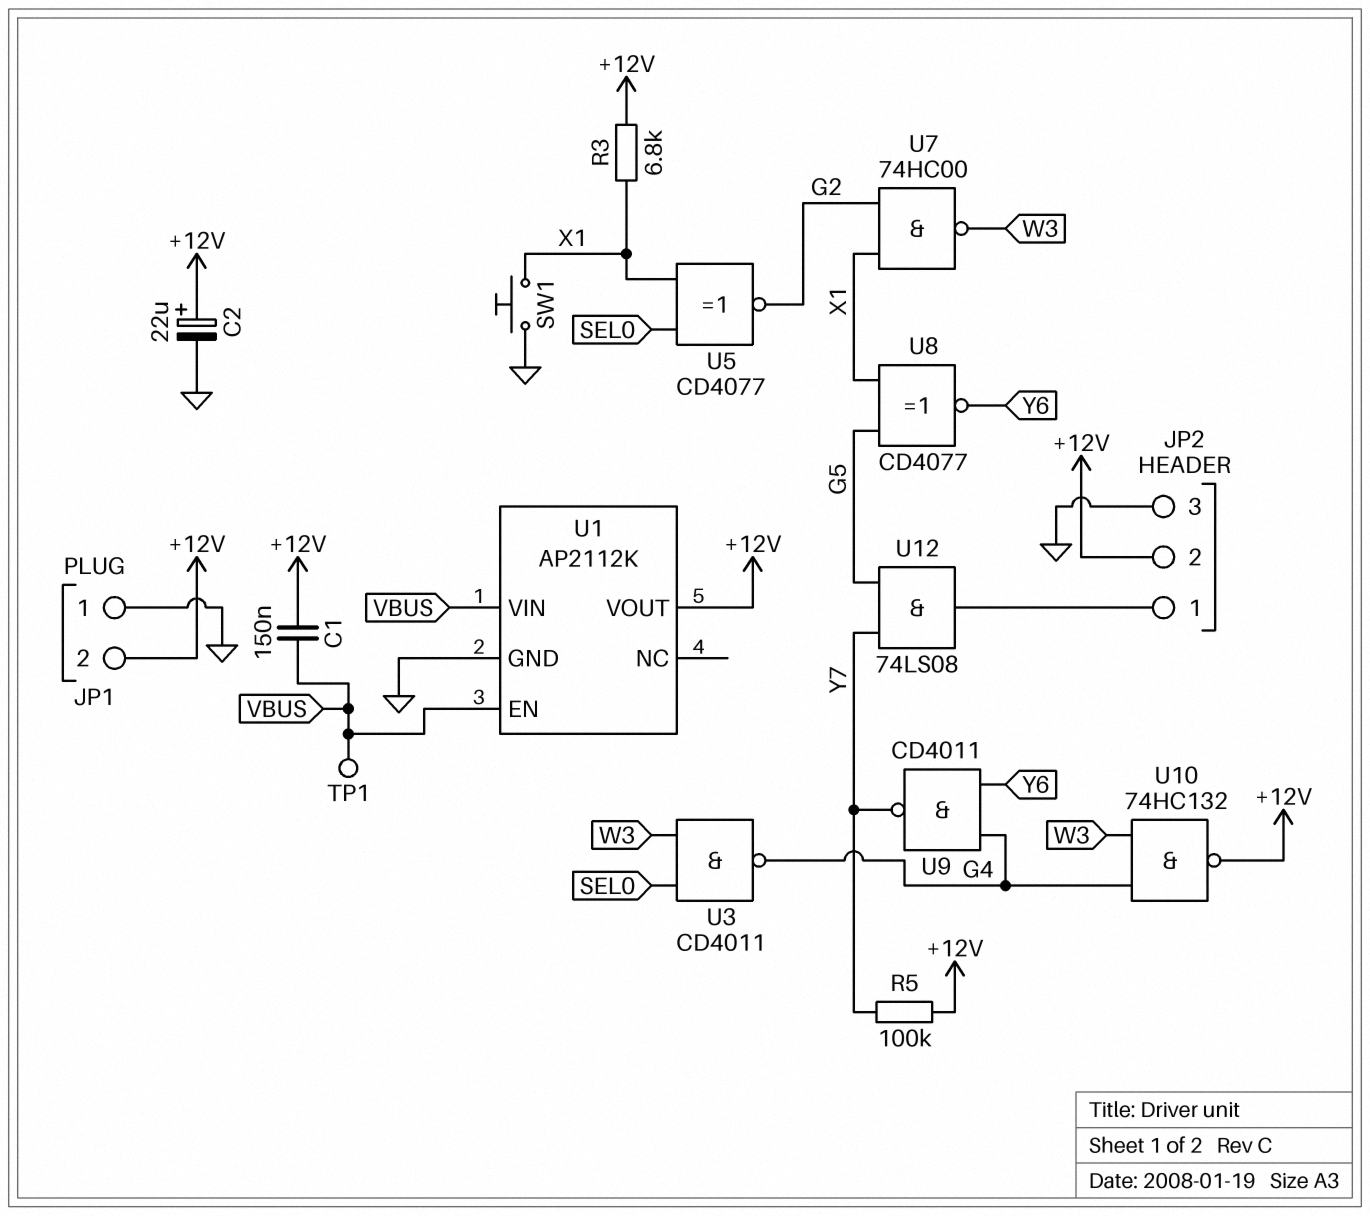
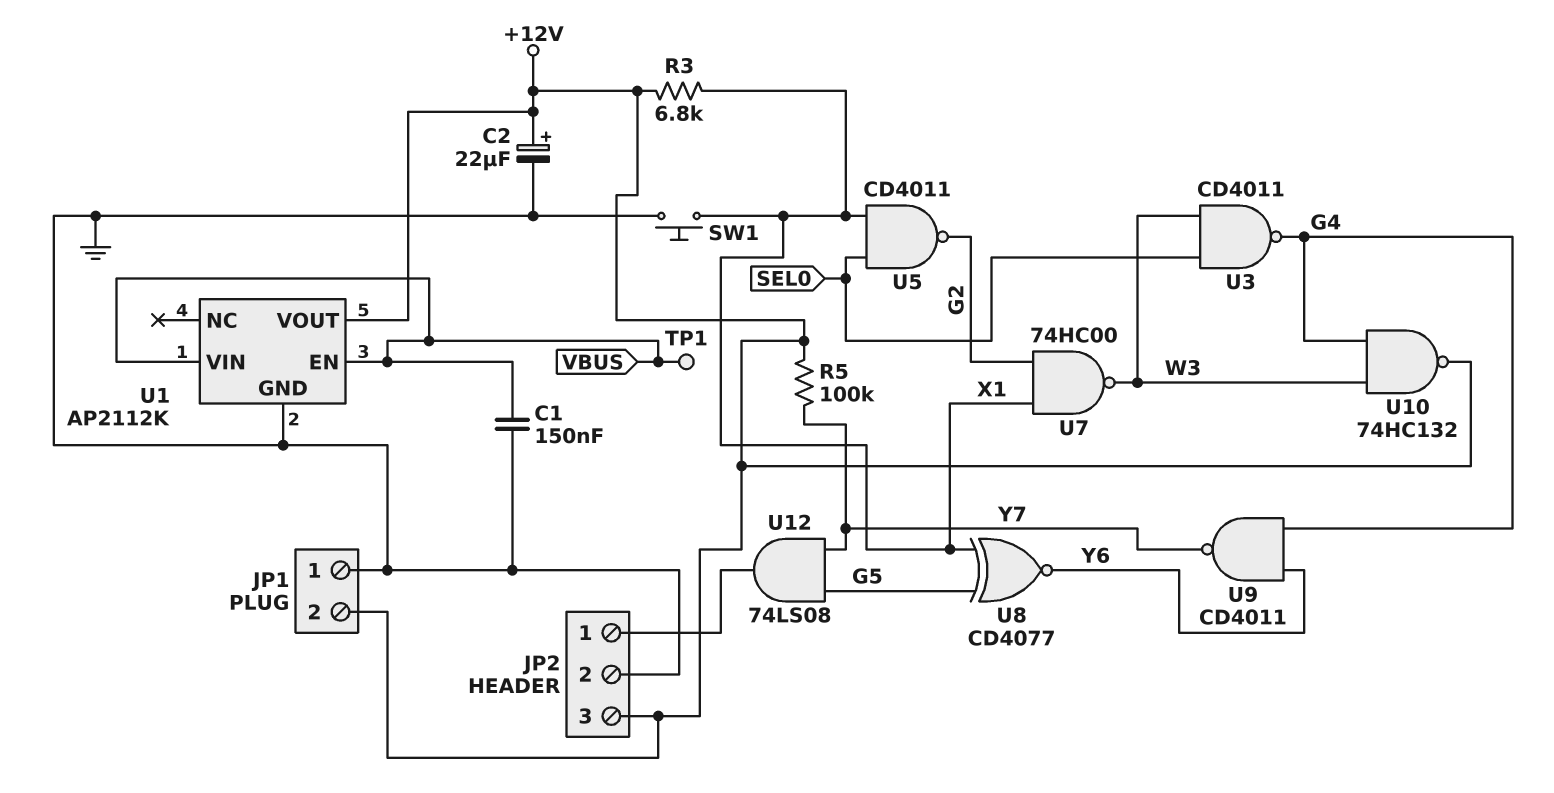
C1: 150nF (+12V, VBUS) -> 150nF (GND, VBUS)
JP2 pin 2: +12V -> GND
JP2 pin 3: GND -> +12V
U5: XNOR CD4077 (in SEL0, in X1, out G2) -> NAND CD4011 (in SEL0, in X1, out G2)

